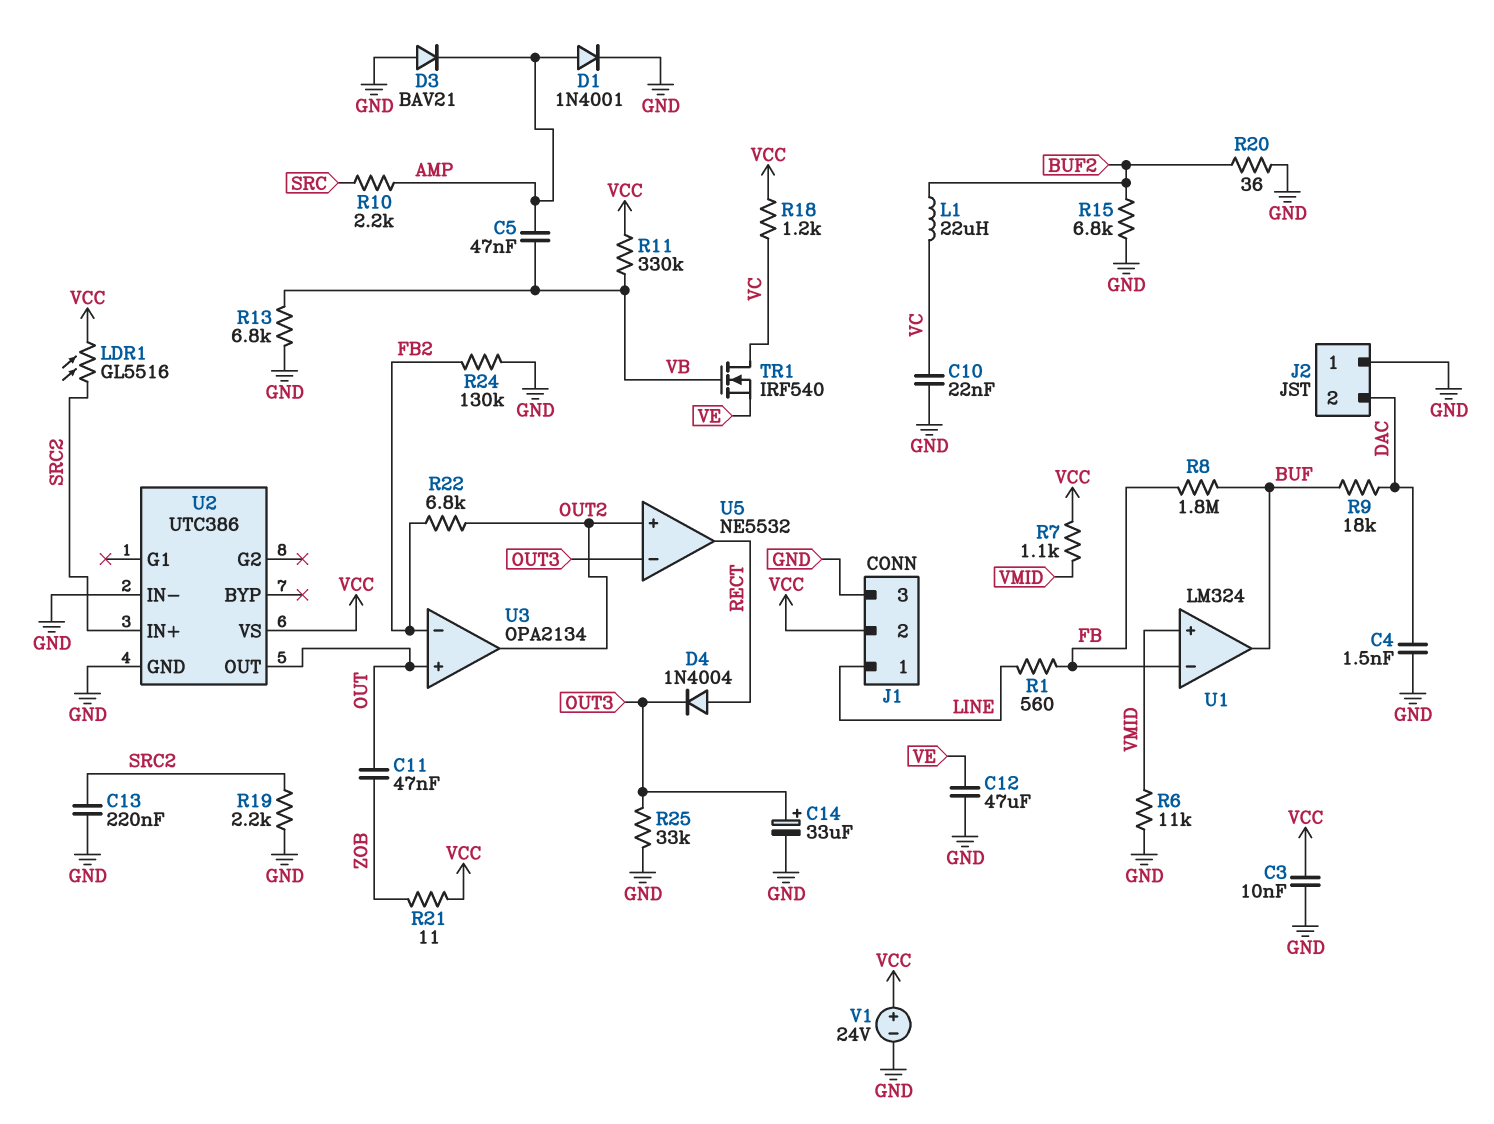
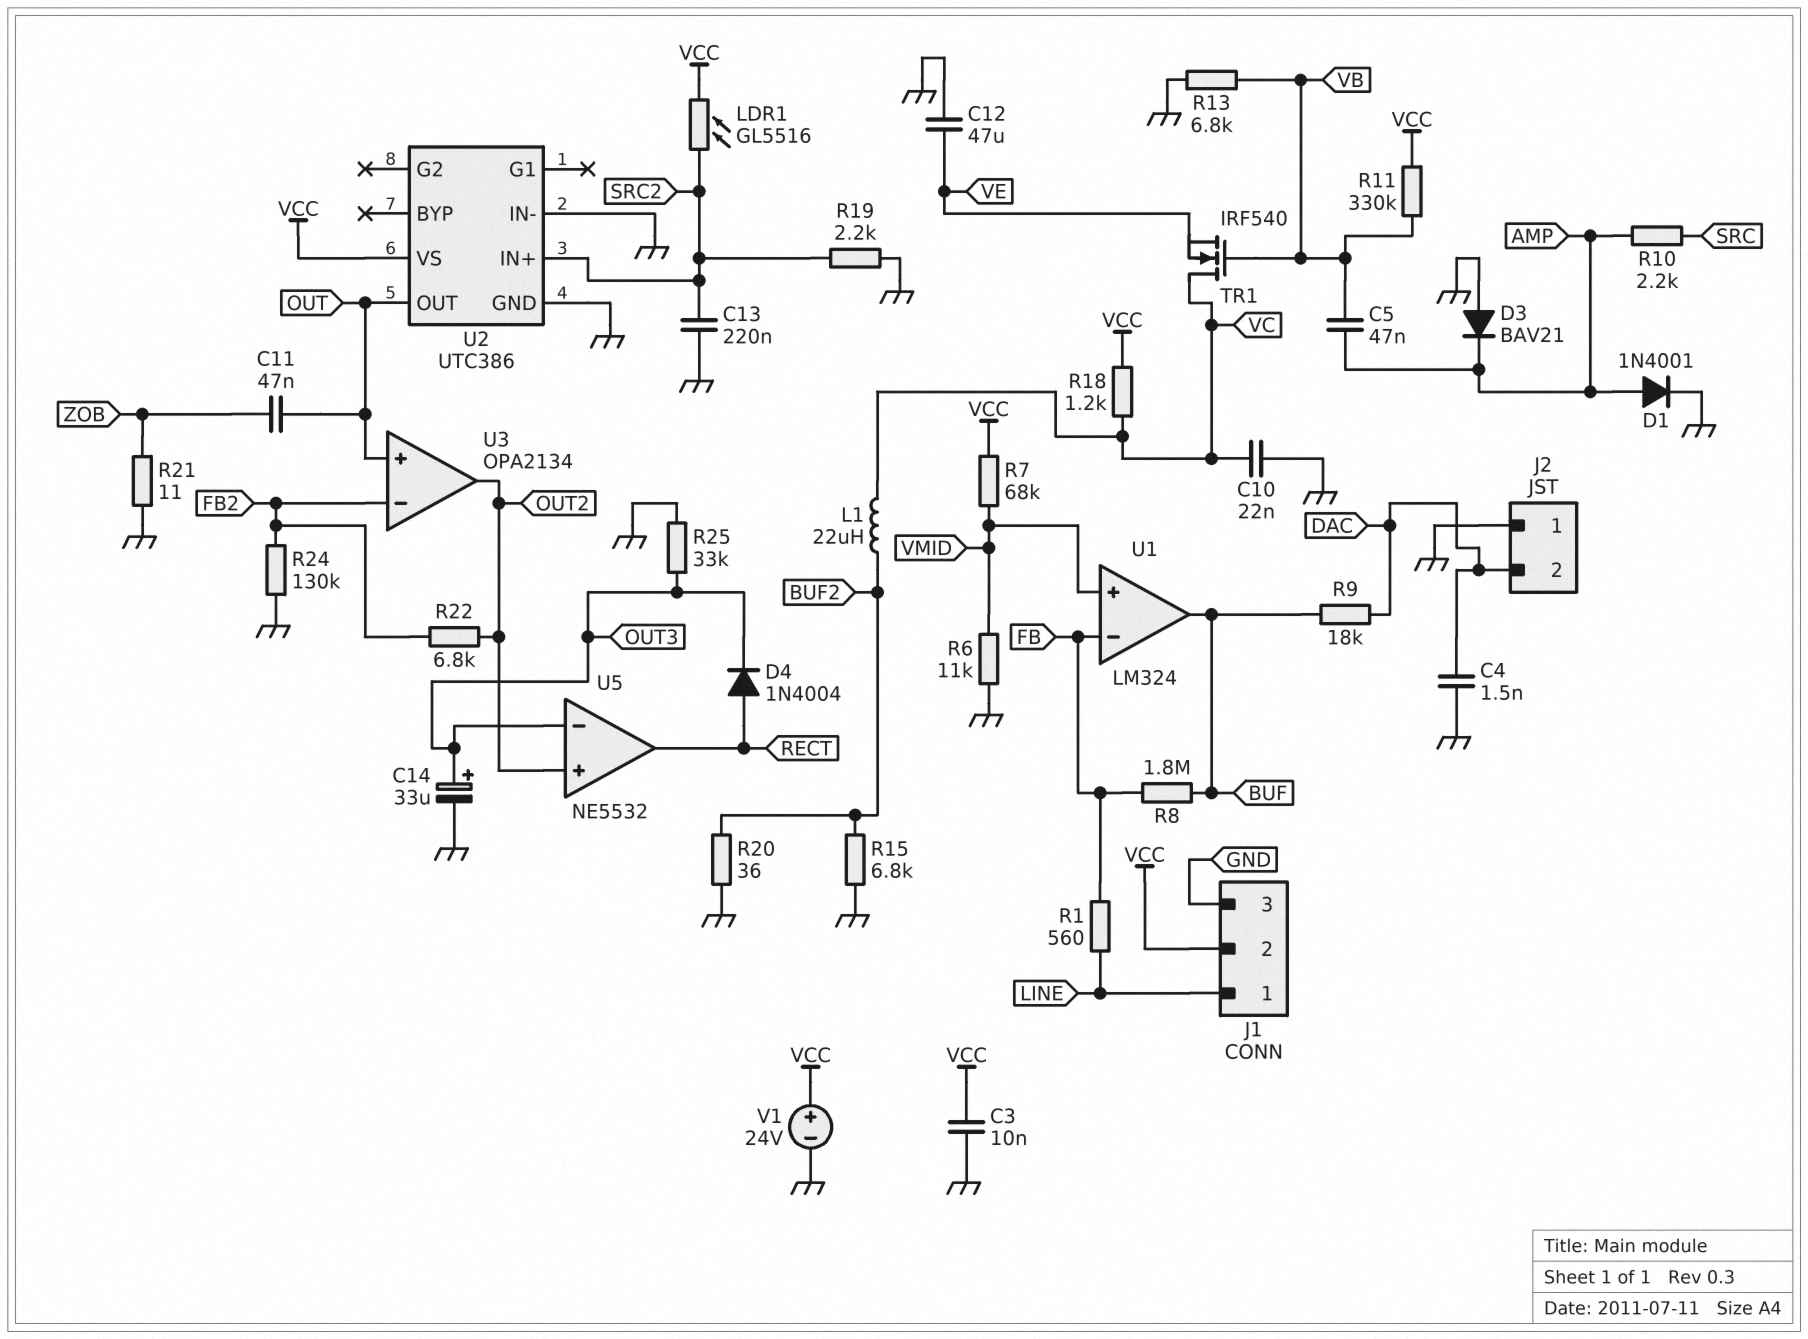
R7: 1.1k (VCC, VMID) -> 68k (VCC, VMID)
R21: 11 (VCC, ZOB) -> 11 (GND, ZOB)

